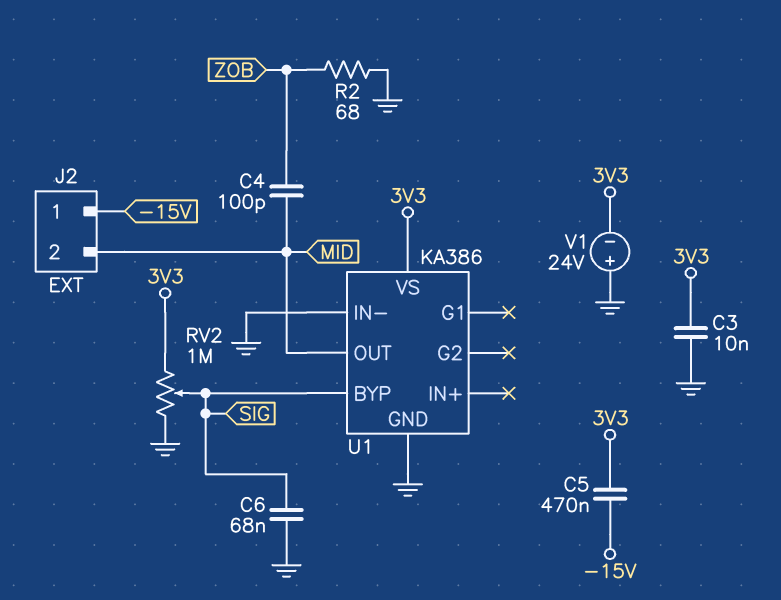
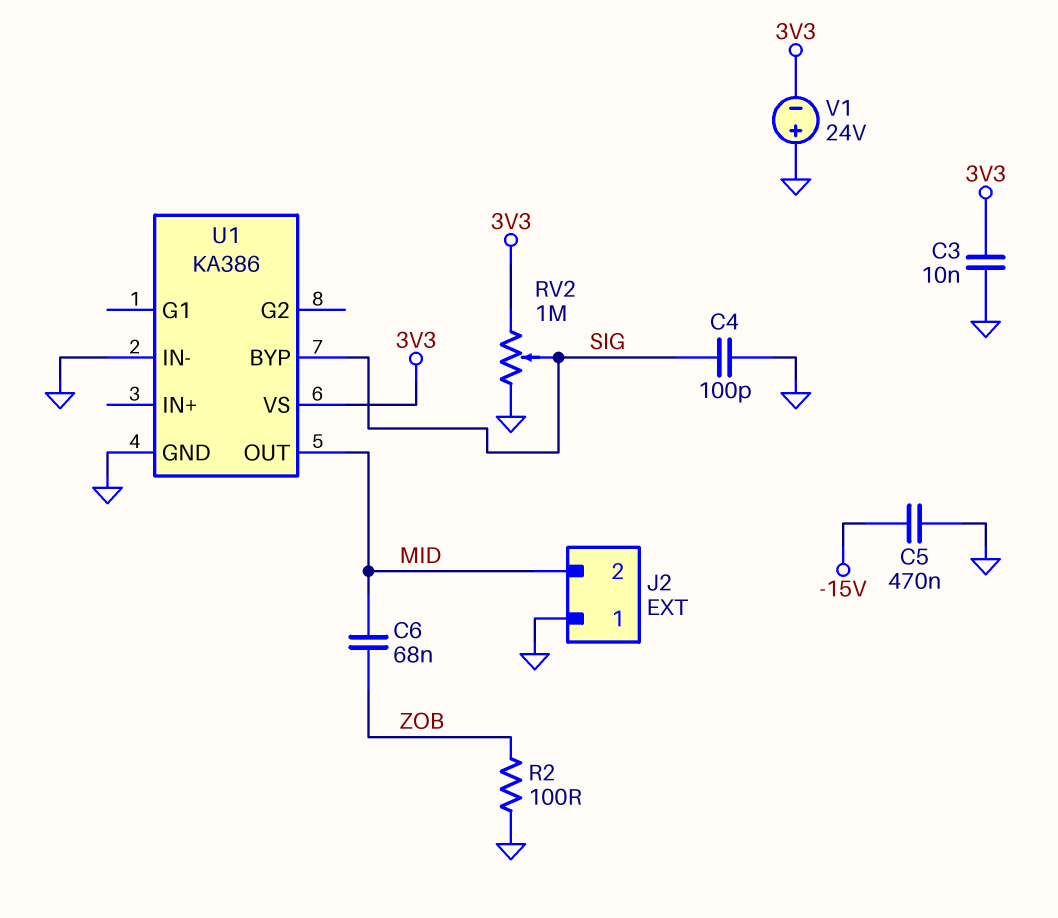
C4: 100pF (MID, ZOB) -> 100pF (GND, SIG)
C5: 470nF (-15V, 3V3) -> 470nF (-15V, GND)
C6: 68nF (GND, SIG) -> 68nF (MID, ZOB)
J2 pin 1: -15V -> GND
R2: 68 (GND, ZOB) -> 100 (GND, ZOB)

